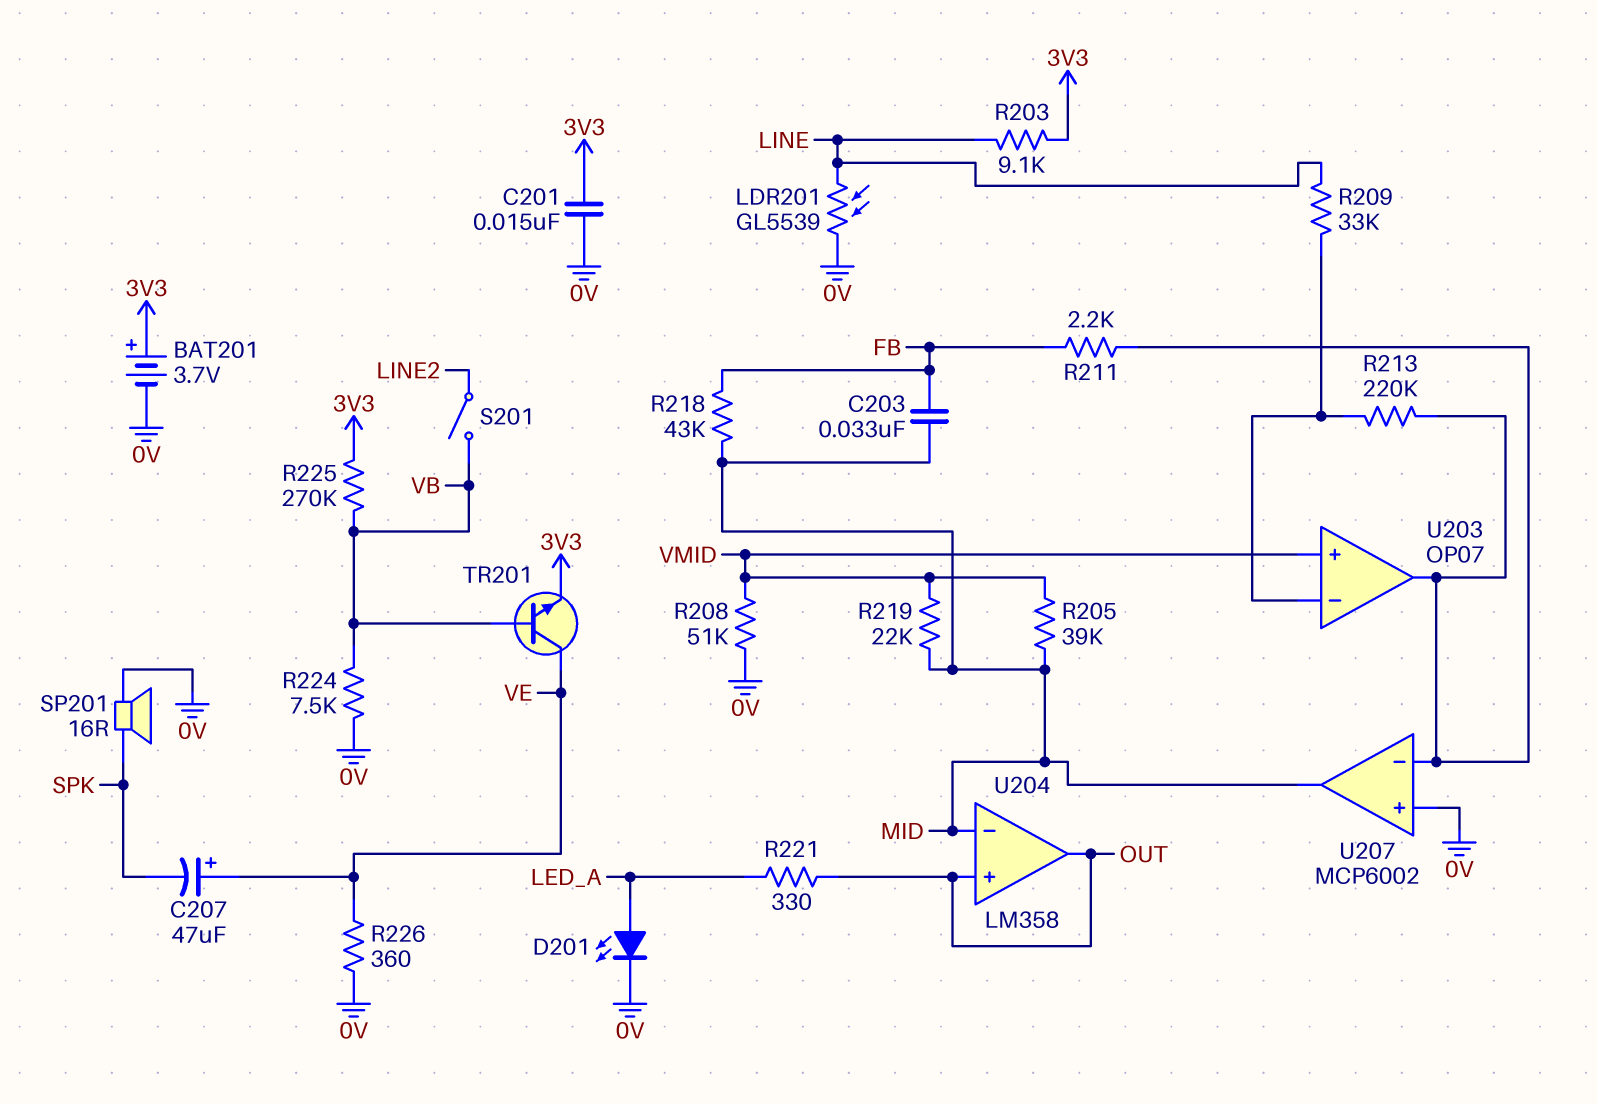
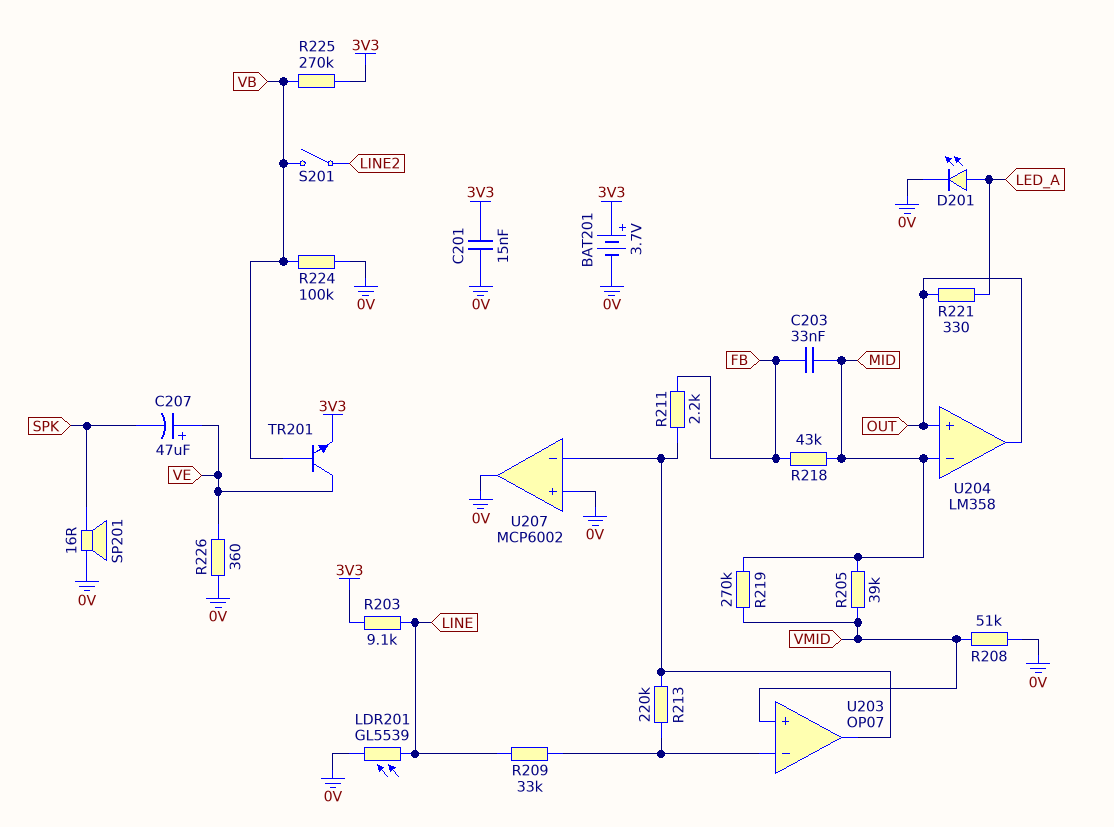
R219: 22k (MID, VMID) -> 270k (MID, VMID)
R224: 7.5k (0V, VB) -> 100k (0V, VB)
U207 pin out: MID -> 0V

